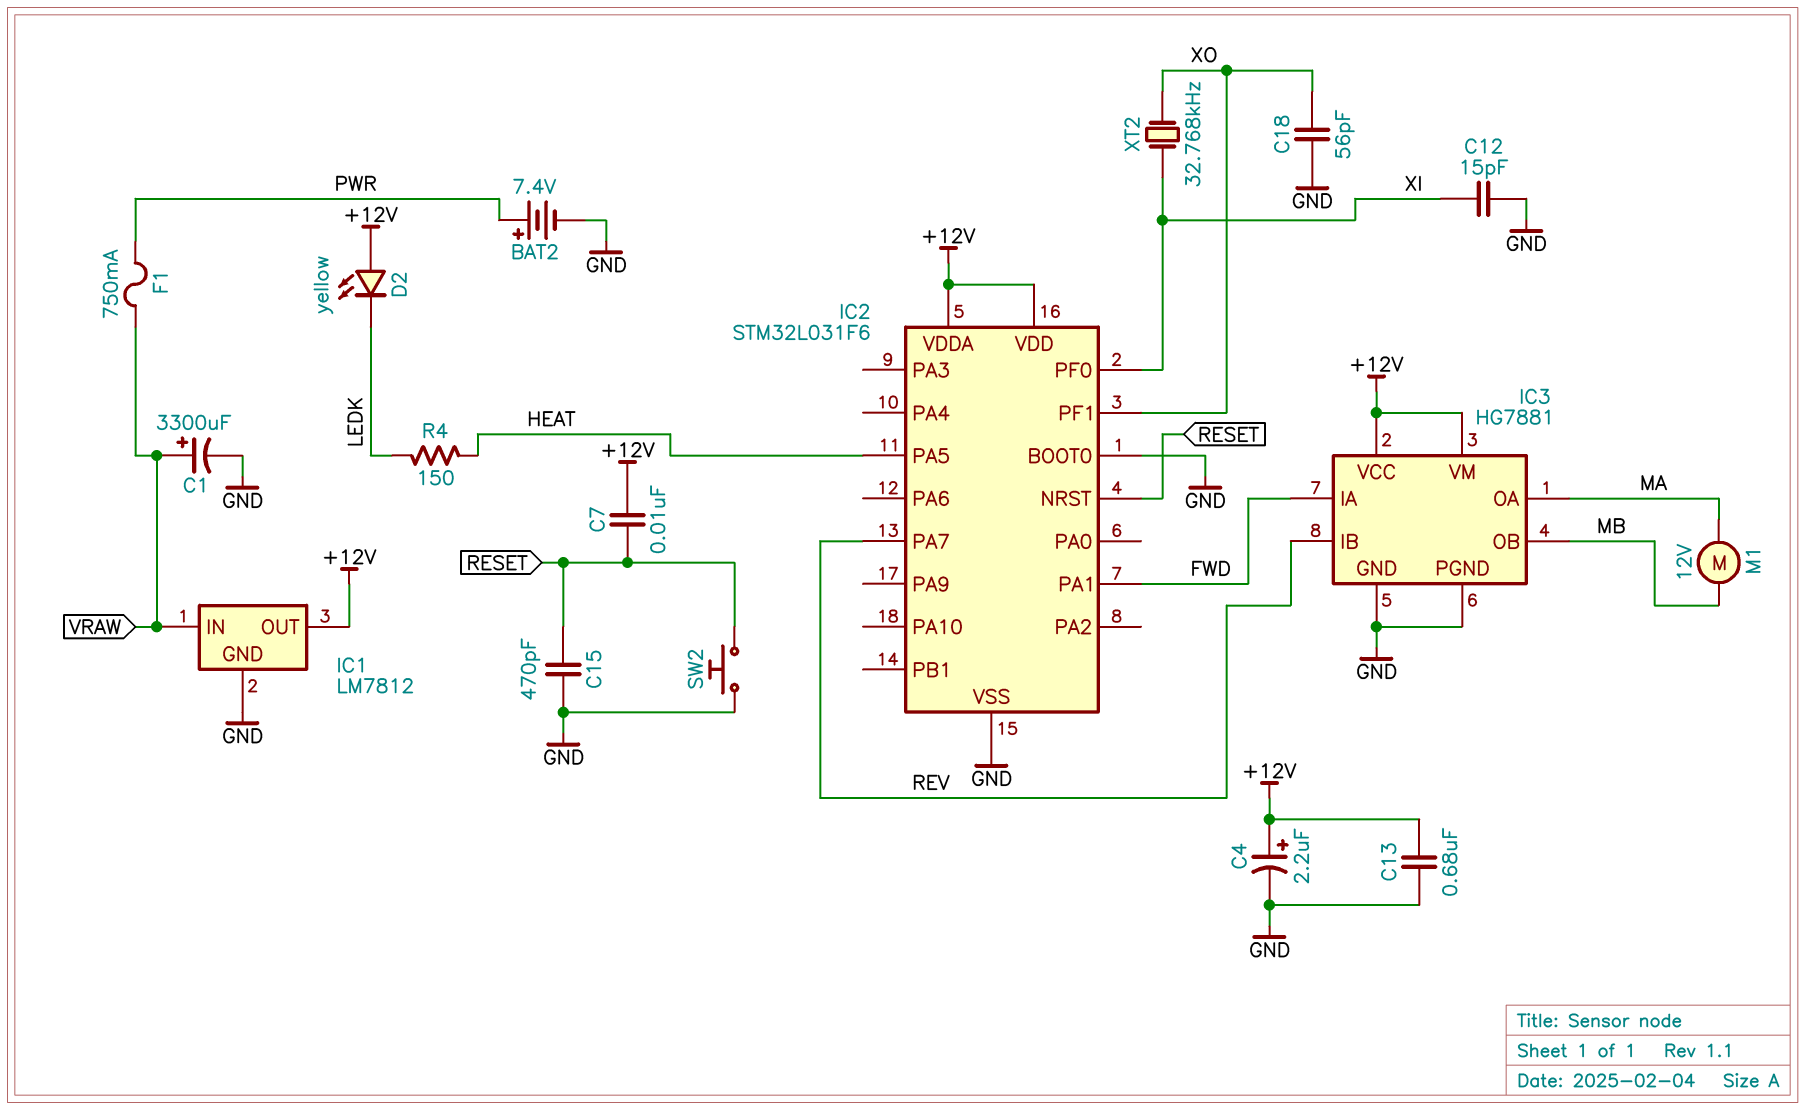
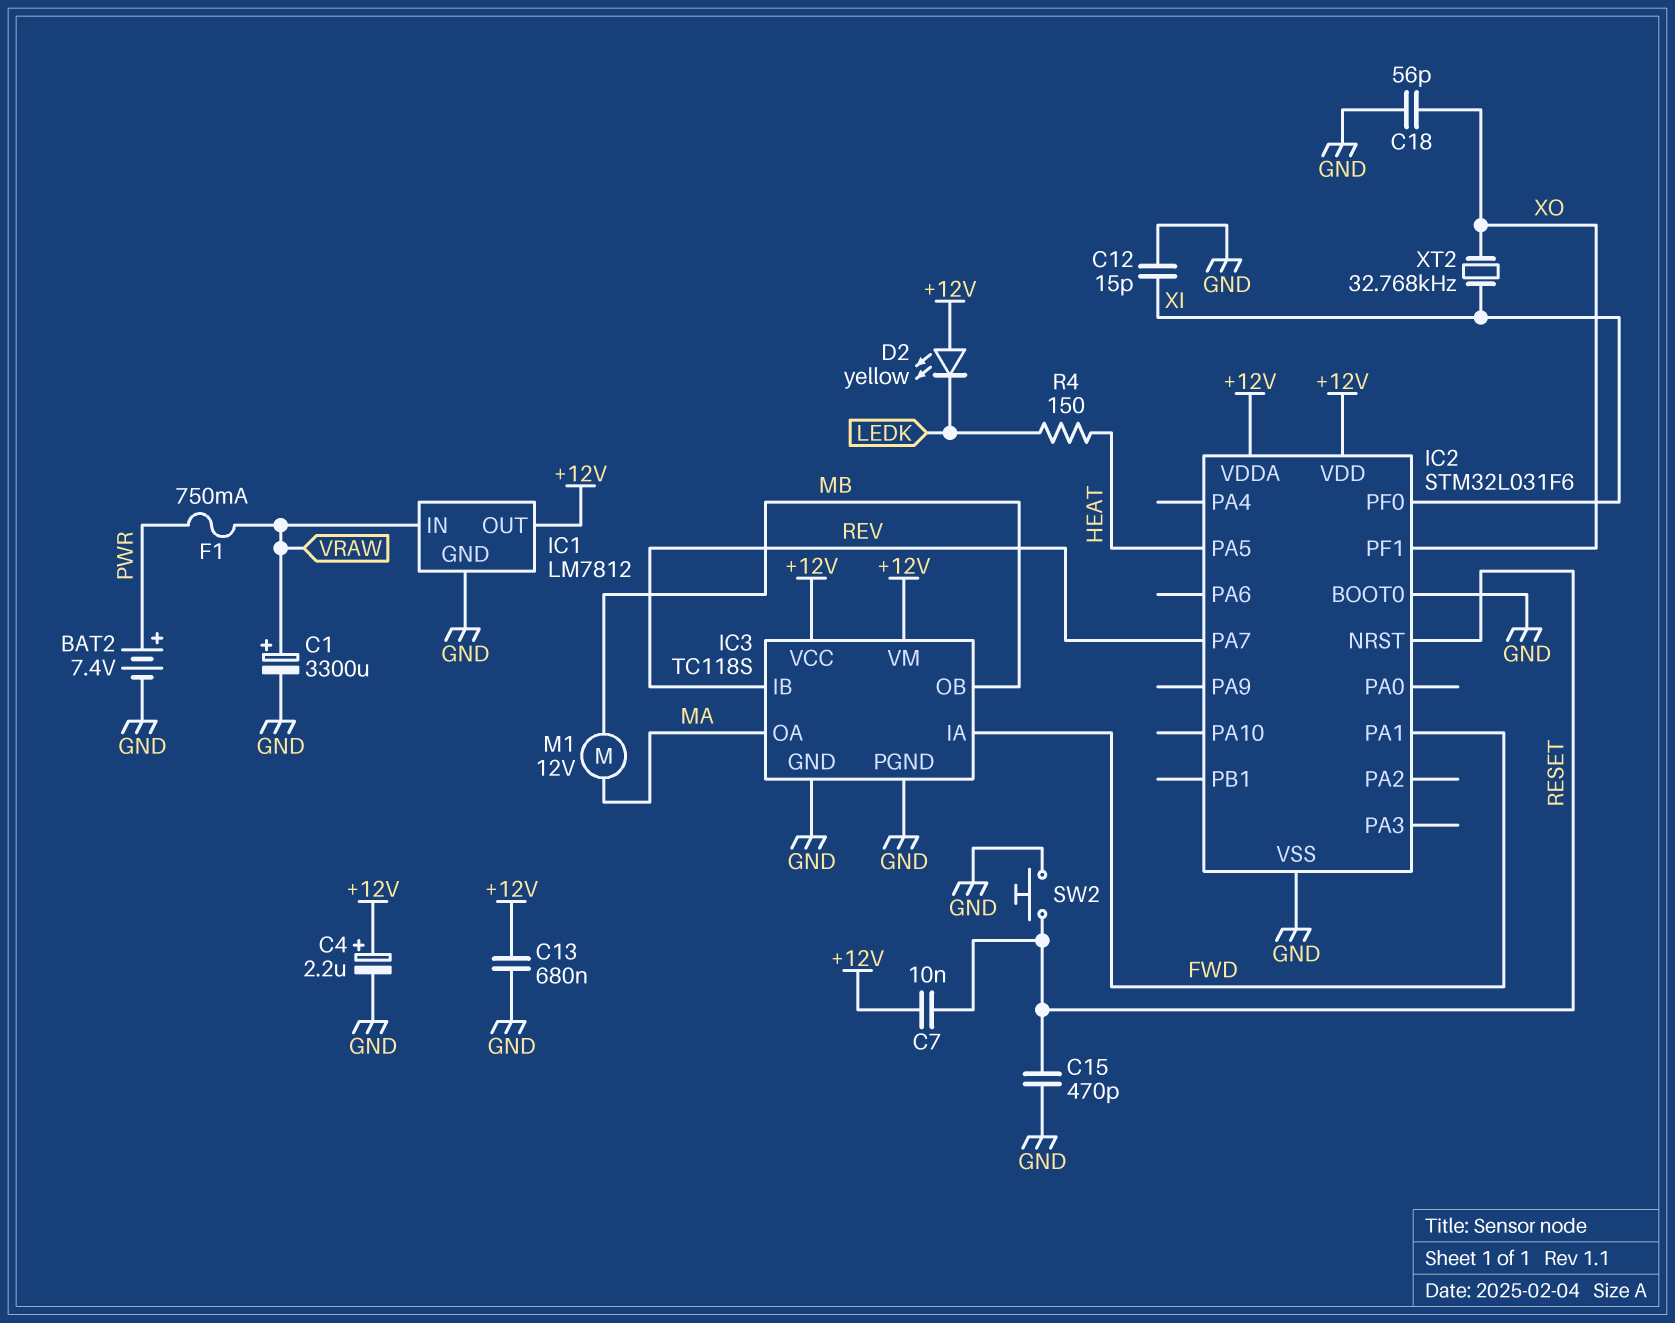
IC3: HG7881 -> TC118S

